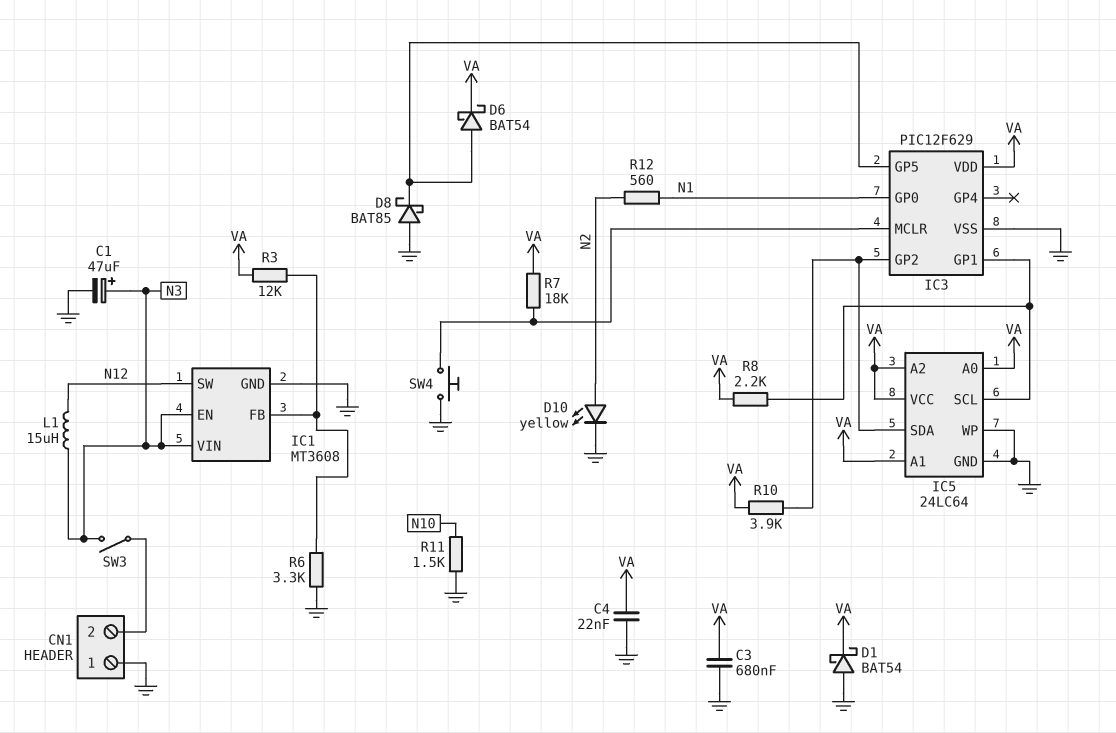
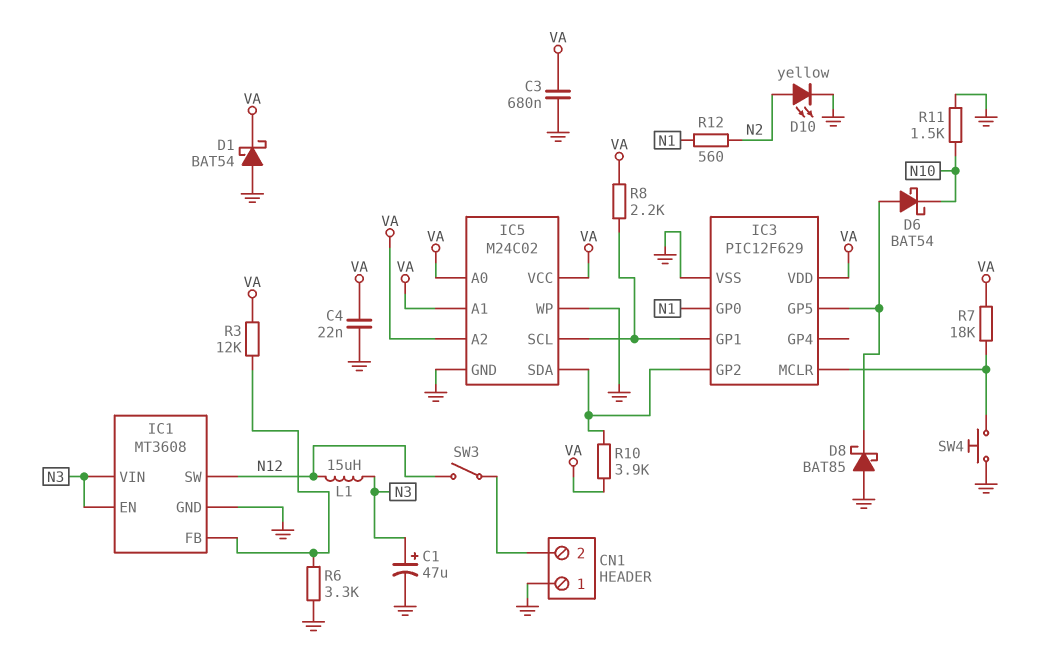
D6: schottky BAT54 (A IC3/GP5, K VA) -> schottky BAT54 (A IC3/GP5, K N10)
IC5: 24LC64 -> M24C02
SW3: switch (CN1/2, N3) -> switch (CN1/2, N12)

